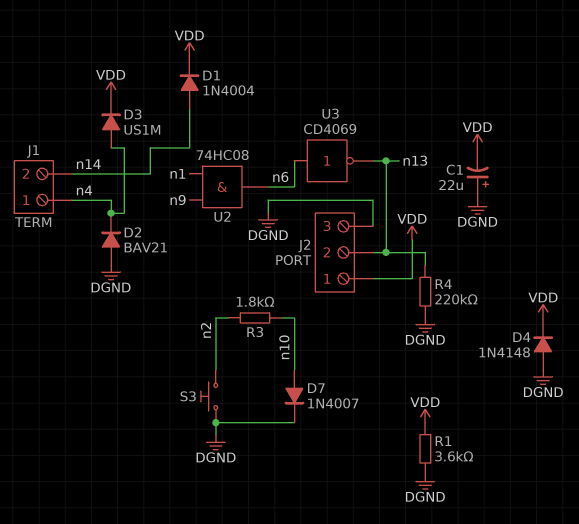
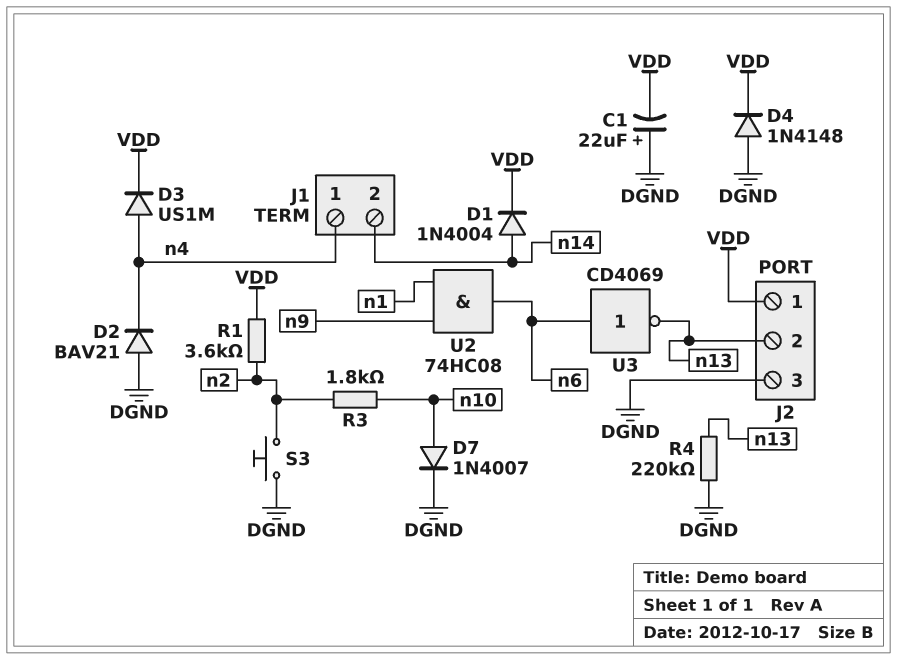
R1: 3.6k (DGND, VDD) -> 3.6k (VDD, n2)

